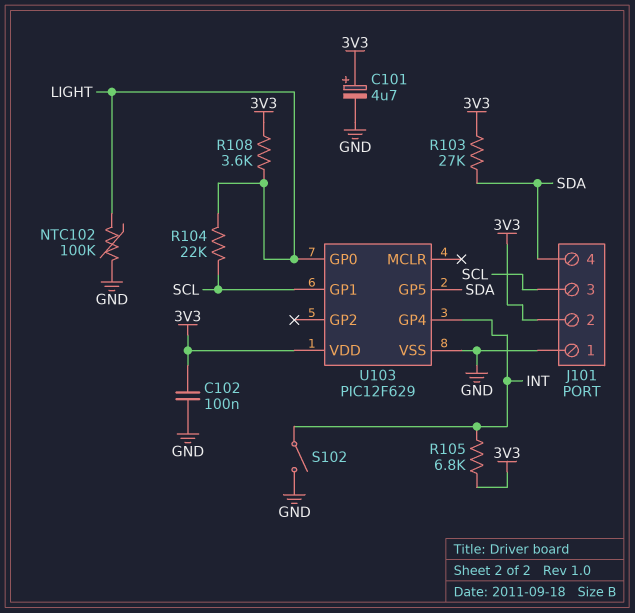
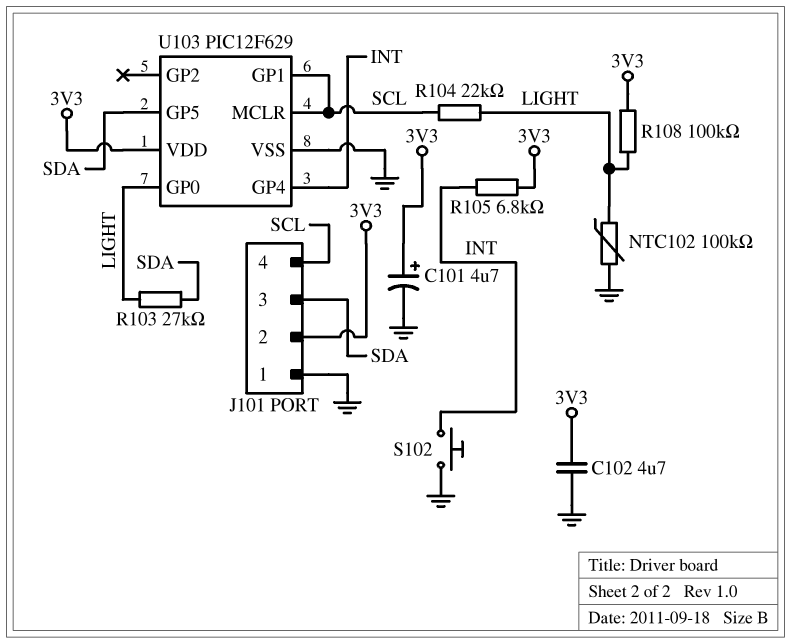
C102: 100nF (3V3, GND) -> 4.7uF (3V3, GND)
J101 pin 3: SCL -> SDA
J101 pin 4: SDA -> SCL
R103: 27k (3V3, SDA) -> 27k (LIGHT, SDA)
R108: 3.6k (3V3, LIGHT) -> 100k (3V3, LIGHT)
S102: switch (GND, INT) -> button (GND, INT)
U103 pin MCLR: none -> SCL

